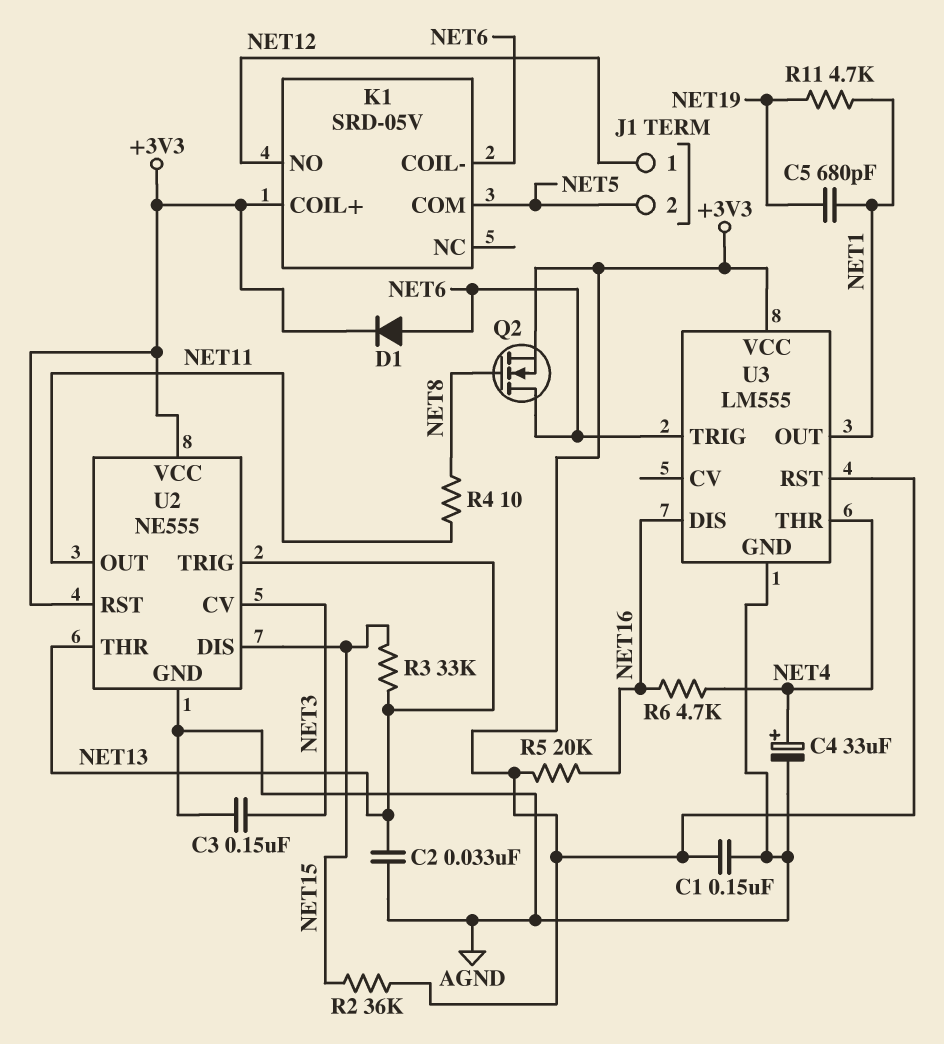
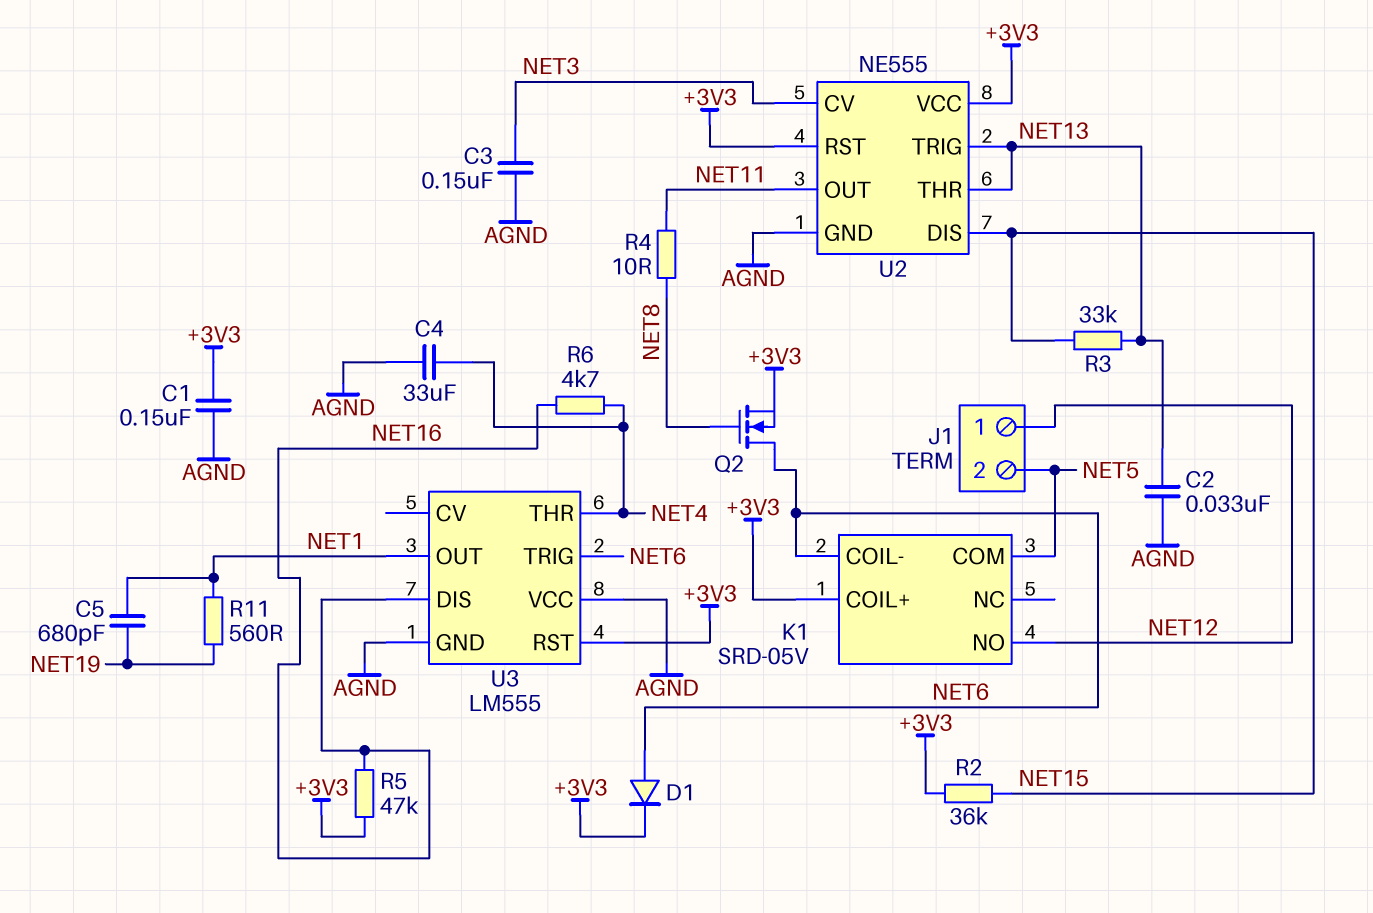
C4: 33uF (plus NET4, minus AGND) -> 33uF (AGND, NET4)
R5: 20k (+3V3, NET16) -> 47k (+3V3, NET16)
R11: 4.7k (NET1, NET19) -> 560 (NET1, NET19)
U3 pin VCC: +3V3 -> AGND

